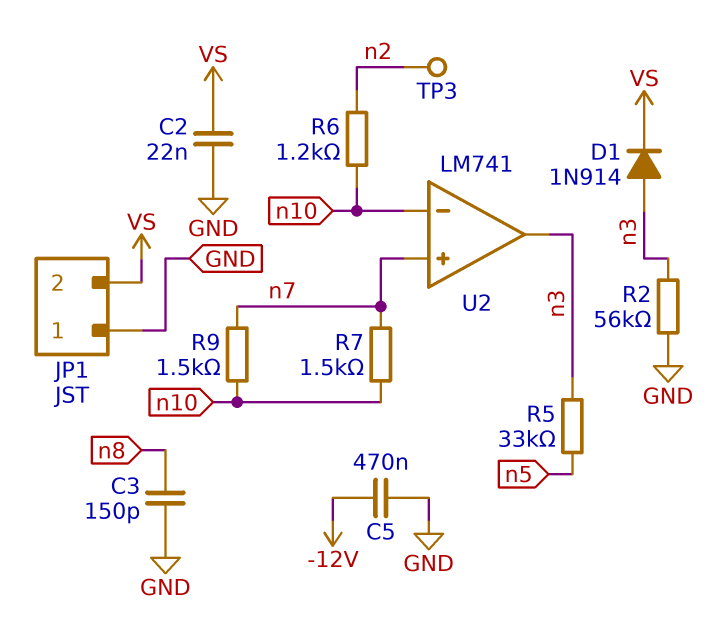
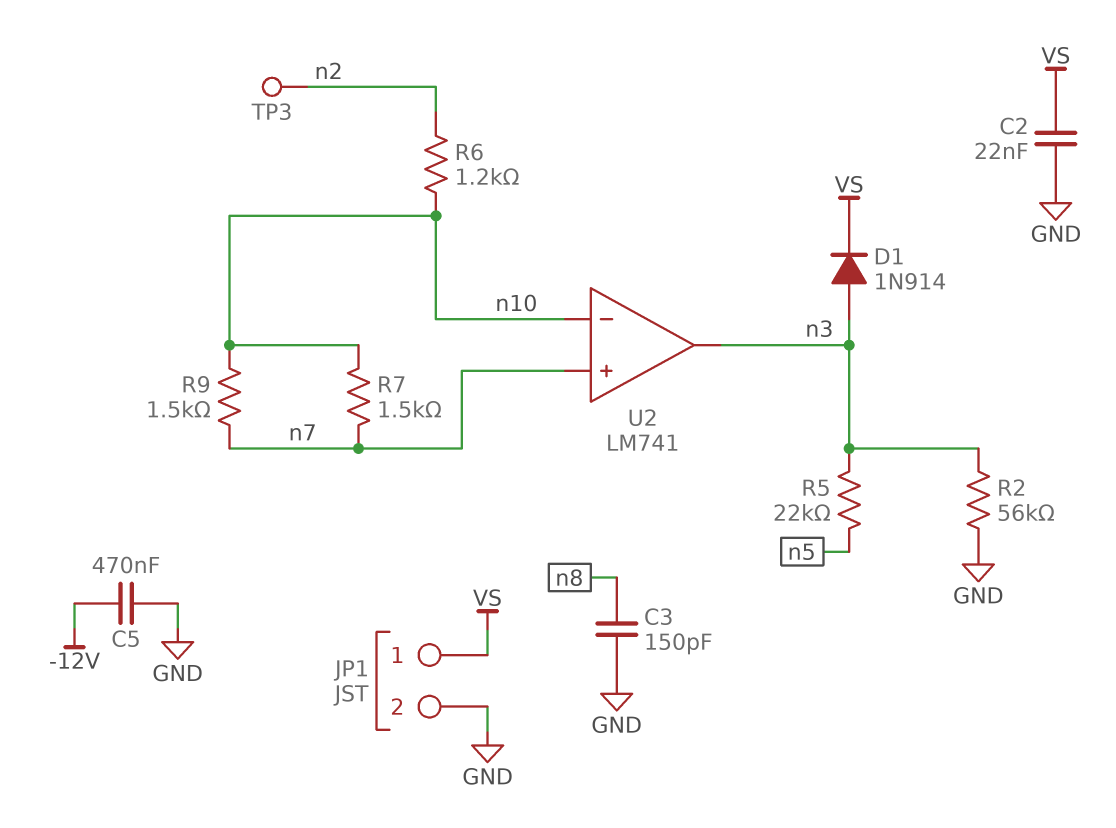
JP1 pin 1: GND -> VS
JP1 pin 2: VS -> GND
R5: 33k (n3, n5) -> 22k (n3, n5)

